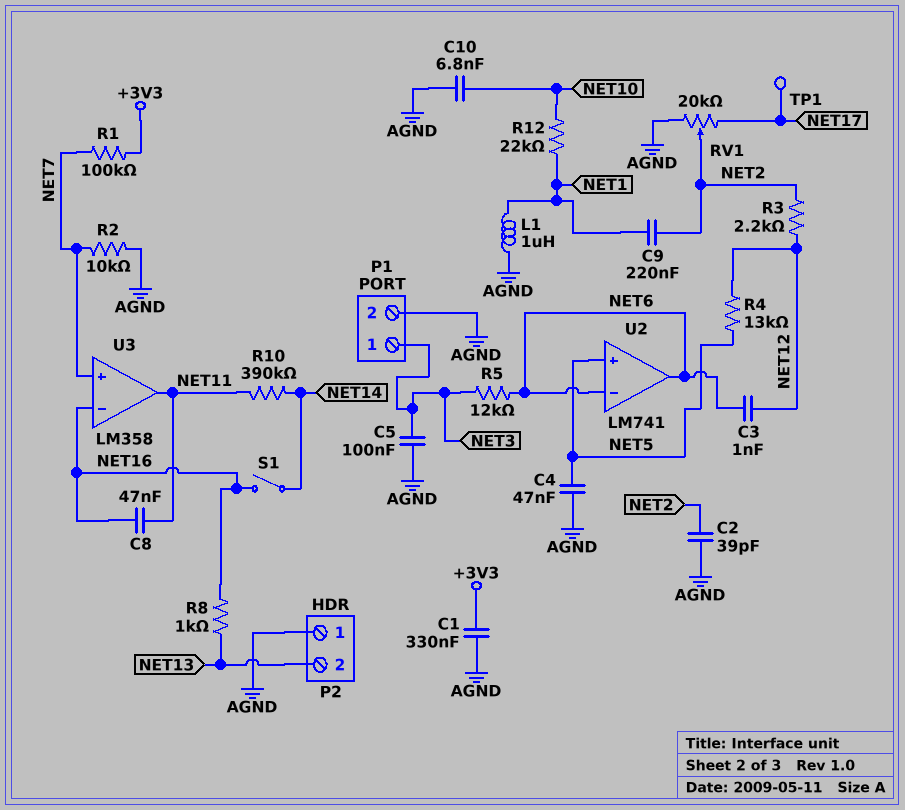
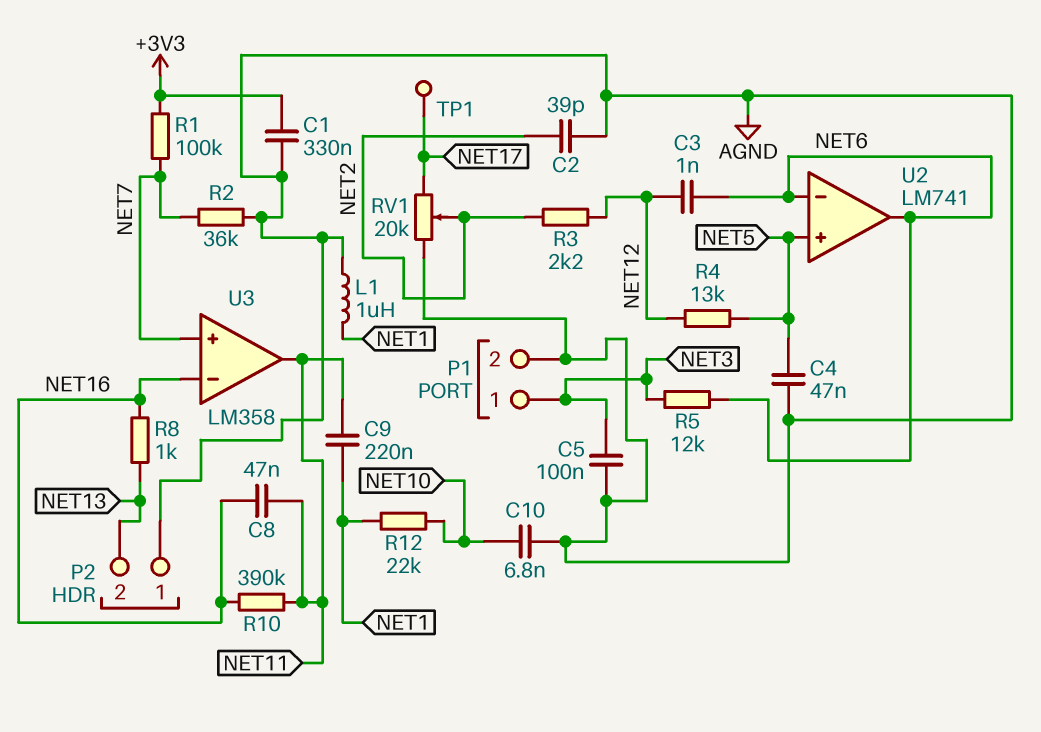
C9: 220nF (NET1, NET2) -> 220nF (NET1, NET11)
R2: 10k (AGND, NET7) -> 36k (AGND, NET7)
R10: 390k (NET11, NET14) -> 390k (NET11, NET16)
S1: switch (NET14, NET16) -> none

